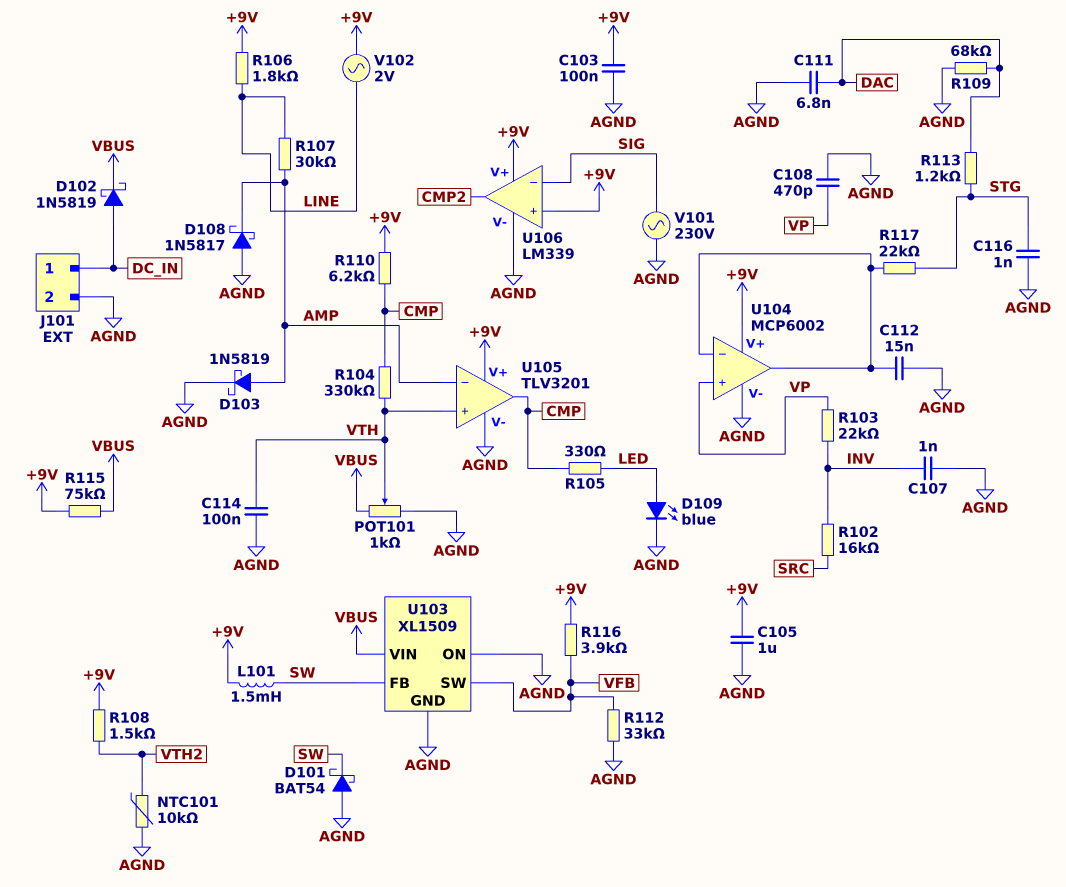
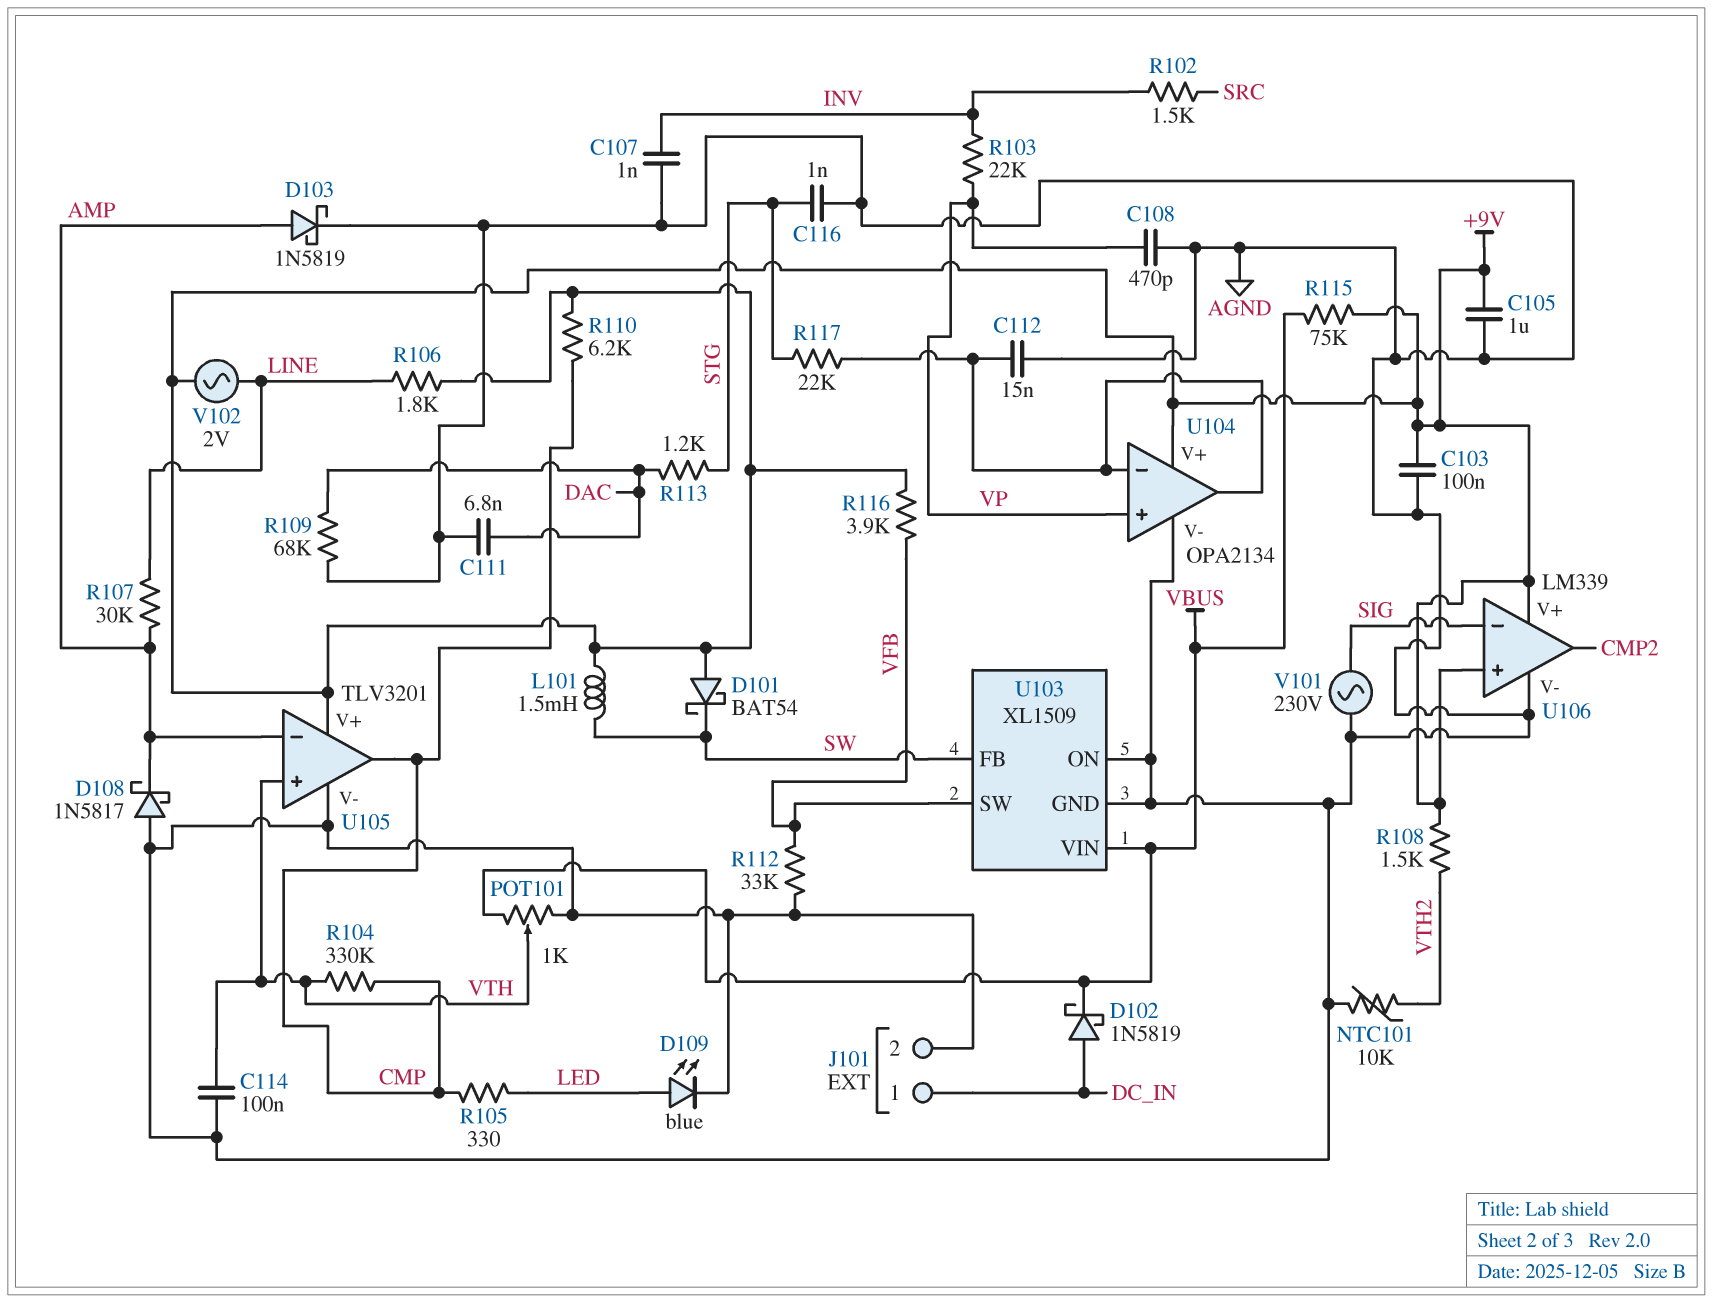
D101: schottky BAT54 (A AGND, K SW) -> schottky BAT54 (A +9V, K SW)
R102: 16k (INV, SRC) -> 1.5k (INV, SRC)
U104: MCP6002 -> OPA2134

